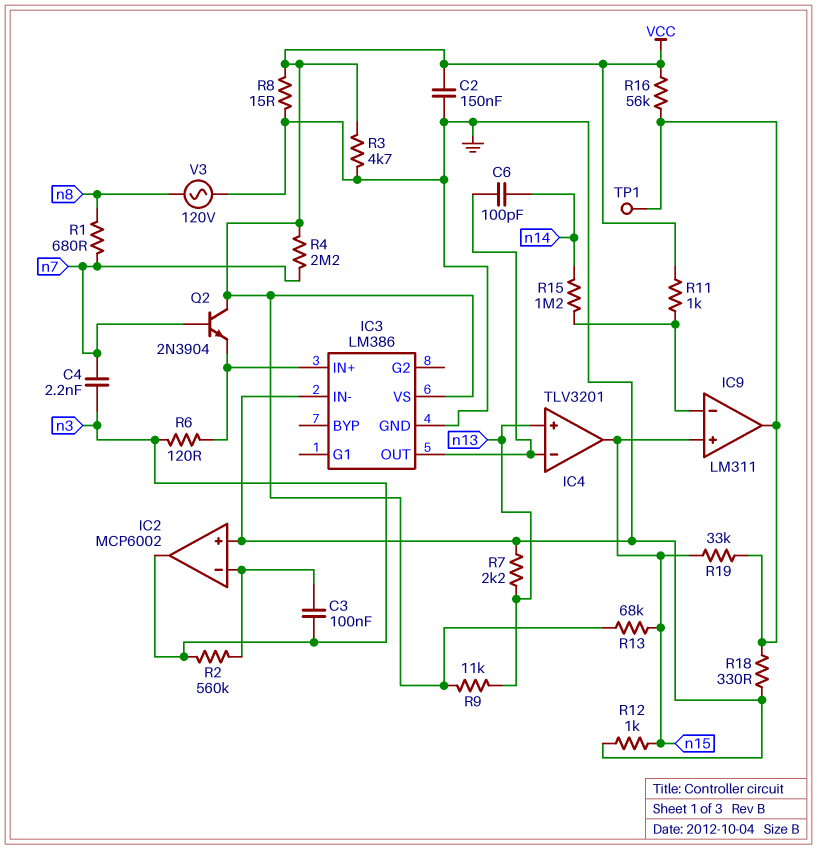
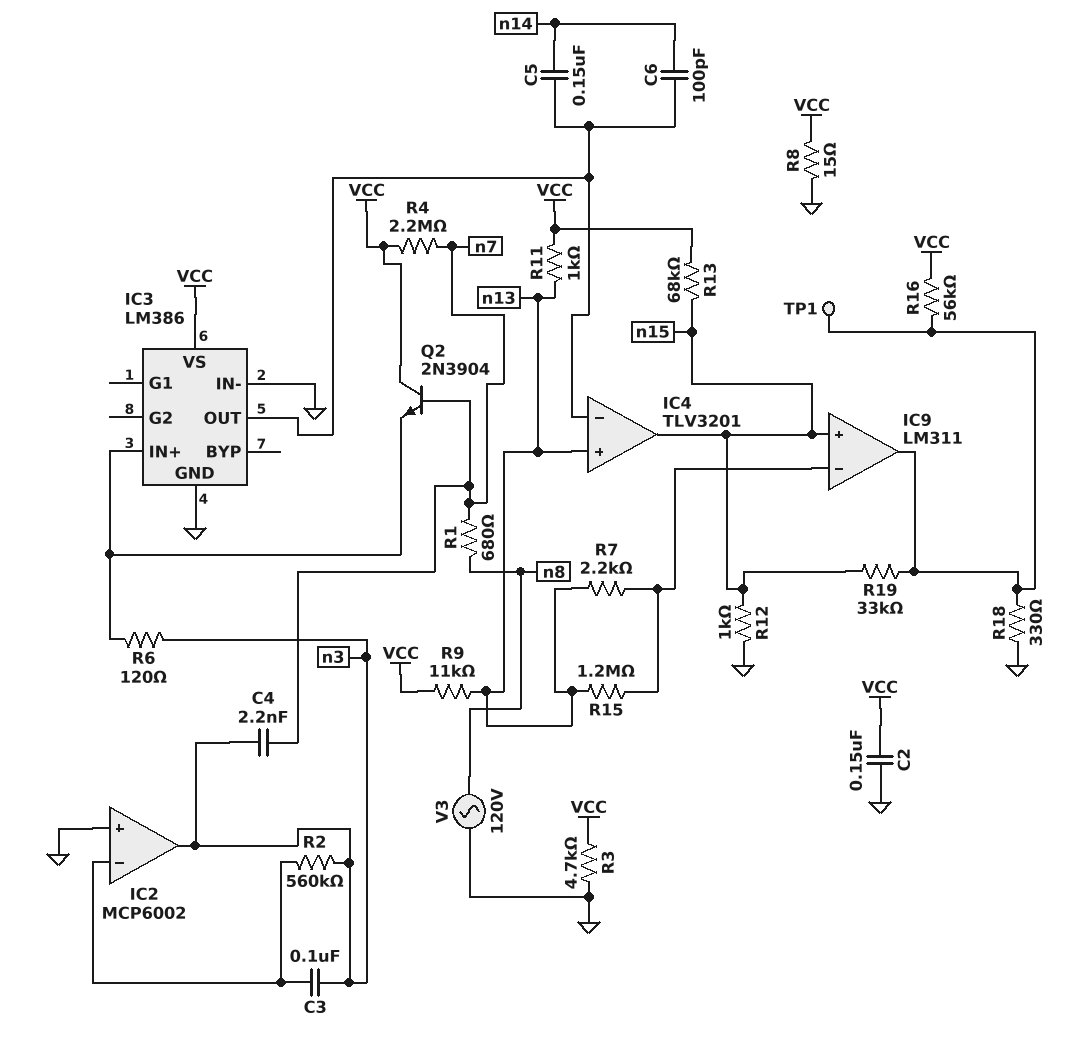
C5: none -> 150nF (IC3/OUT, n14)
R7: 2.2k (GND, n13) -> 2.2k (IC9/in-, n13)
R11: 1k (IC9/in-, VCC) -> 1k (VCC, n13)
R15: 1.2M (IC9/in-, n14) -> 1.2M (IC9/in-, n13)

